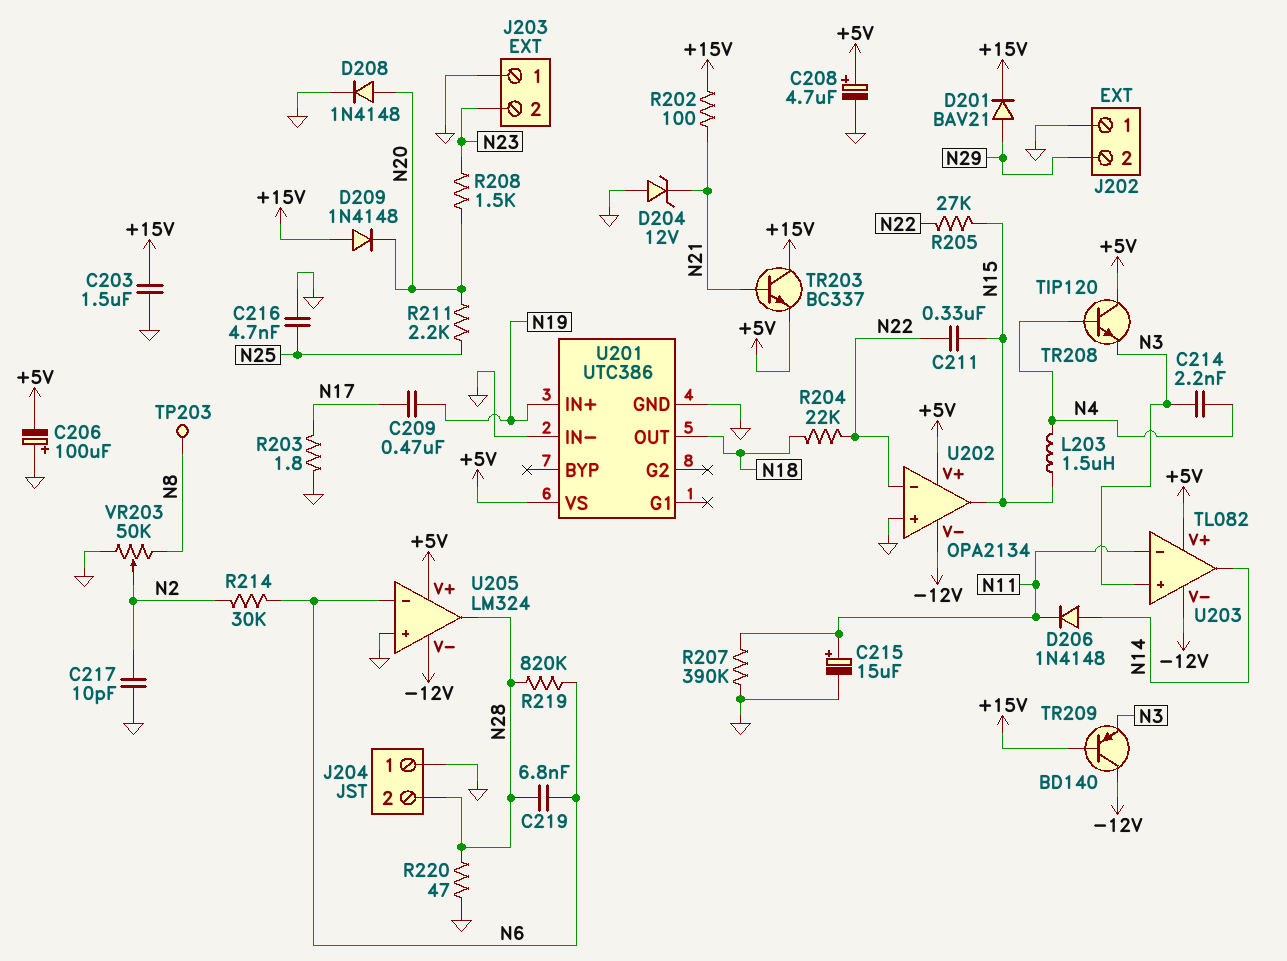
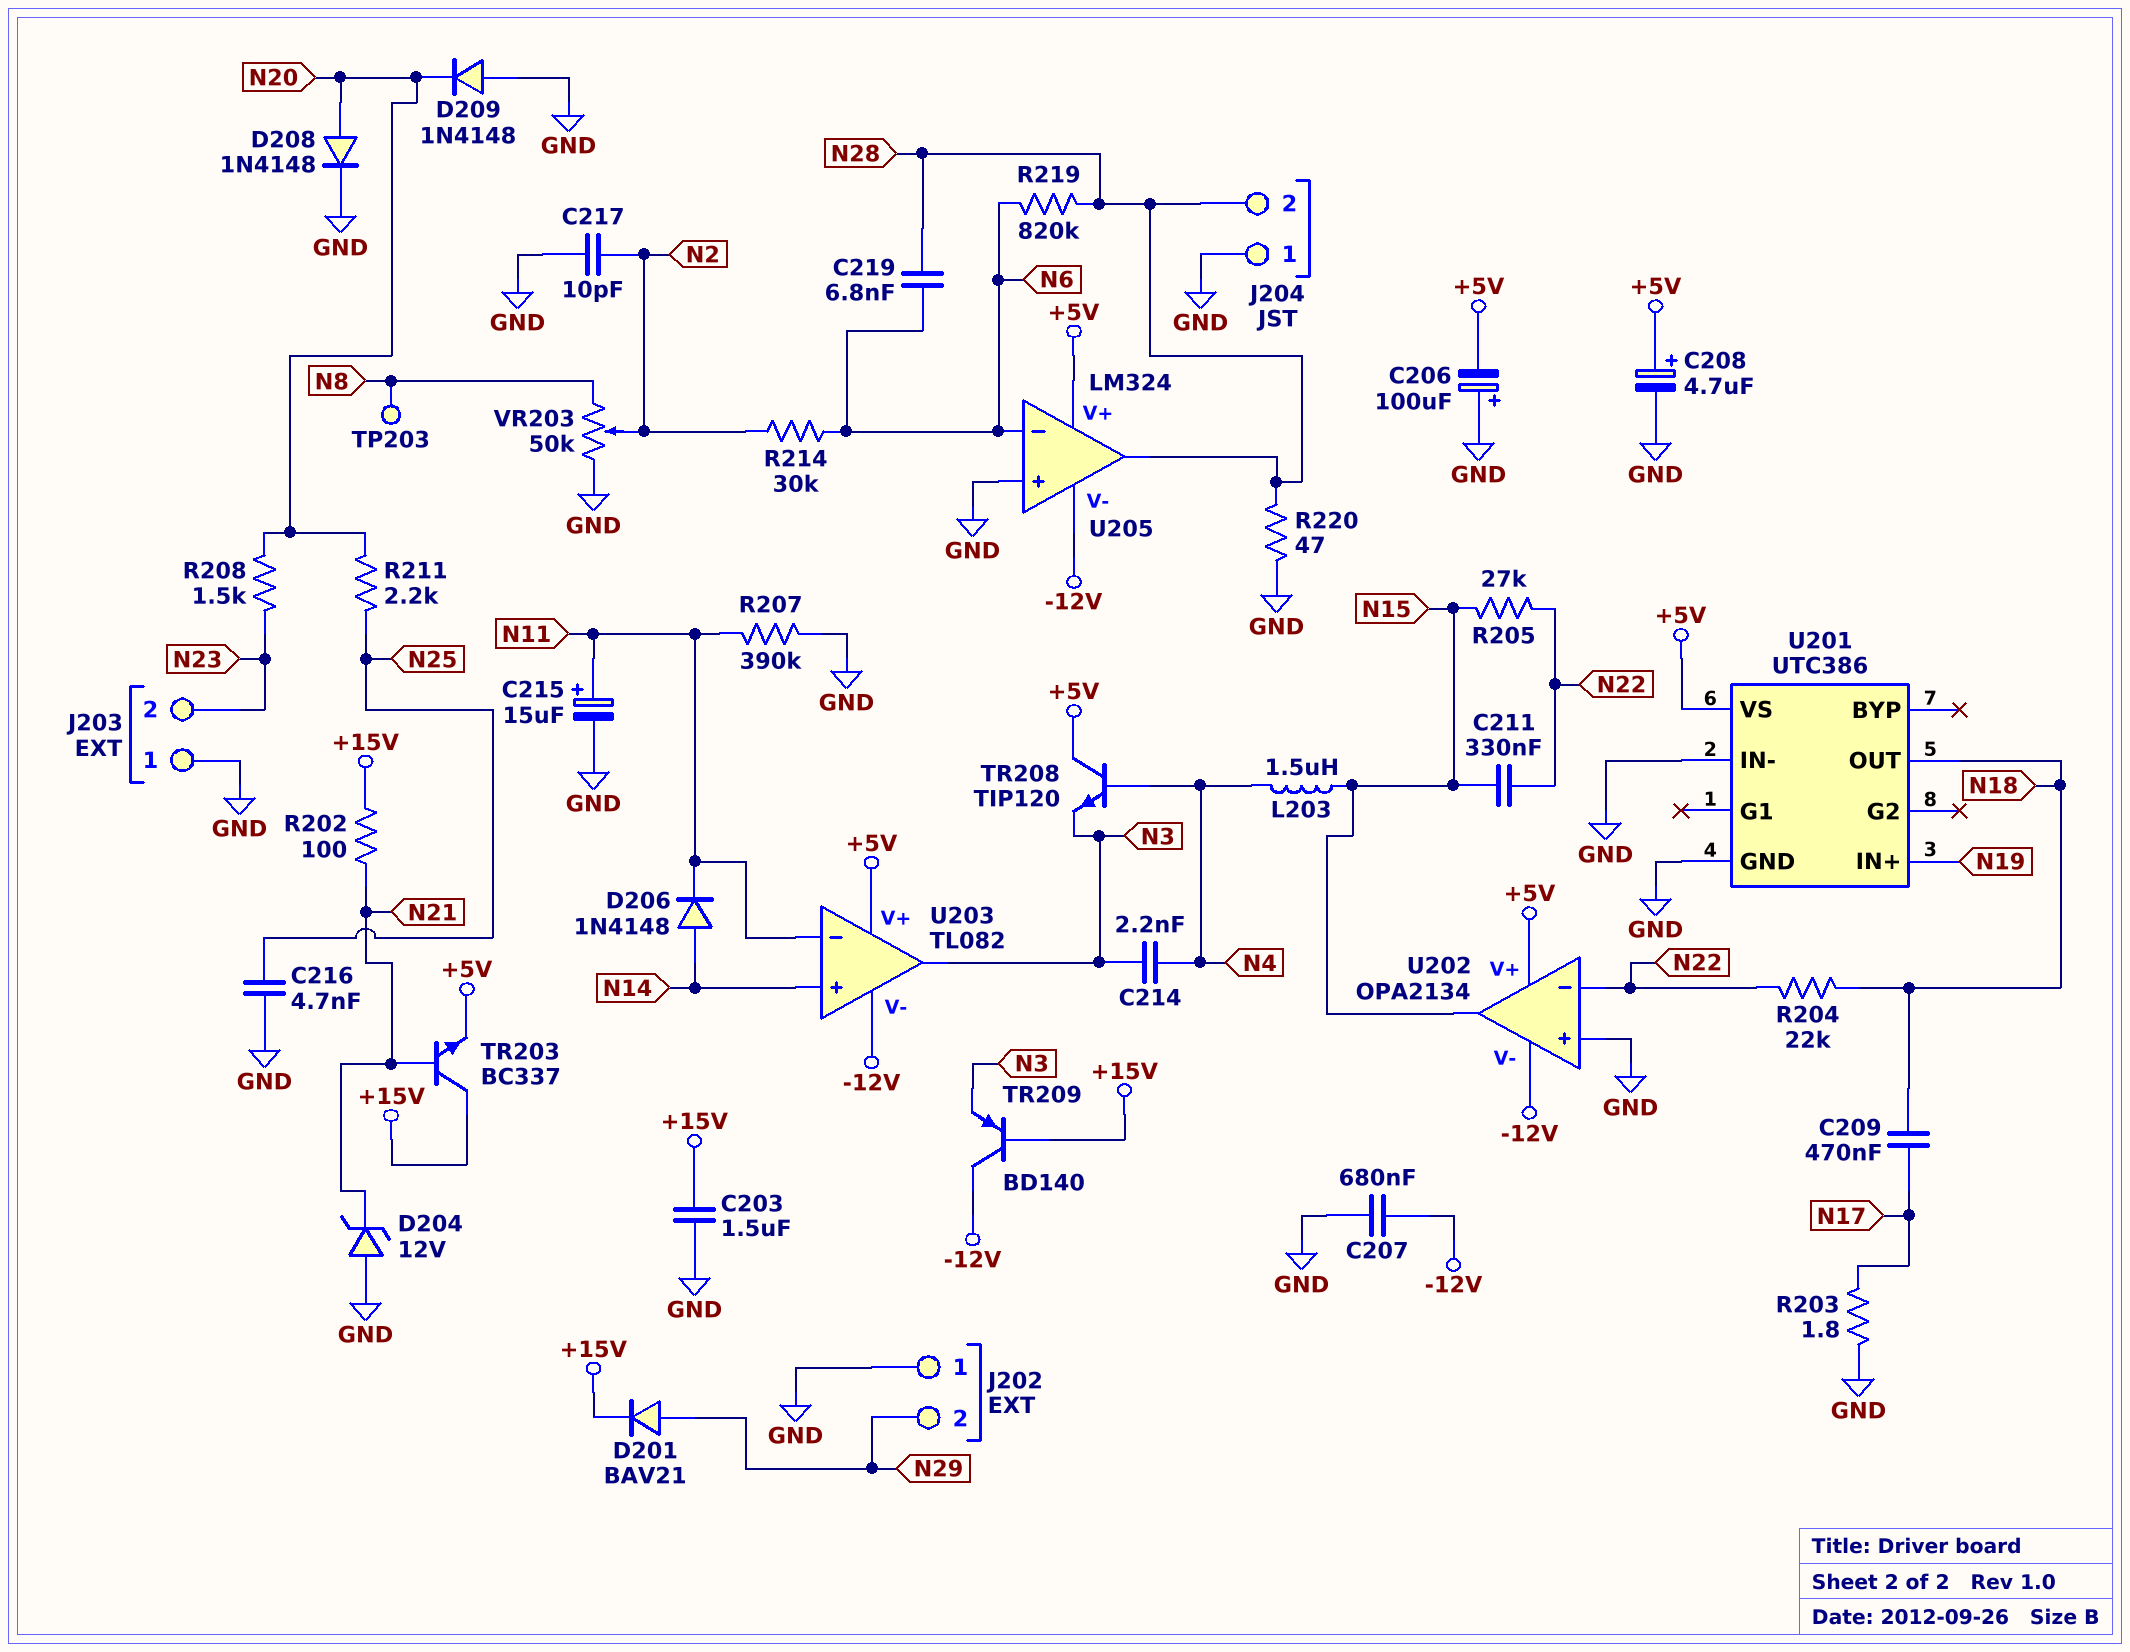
C207: none -> 680nF (-12V, GND)
C209: 470nF (N17, N19) -> 470nF (N17, N18)
D209: diode 1N4148 (A +15V, K N20) -> diode 1N4148 (A GND, K N20)
U203 pin in+: N3 -> N14
U203 pin out: N14 -> N3

